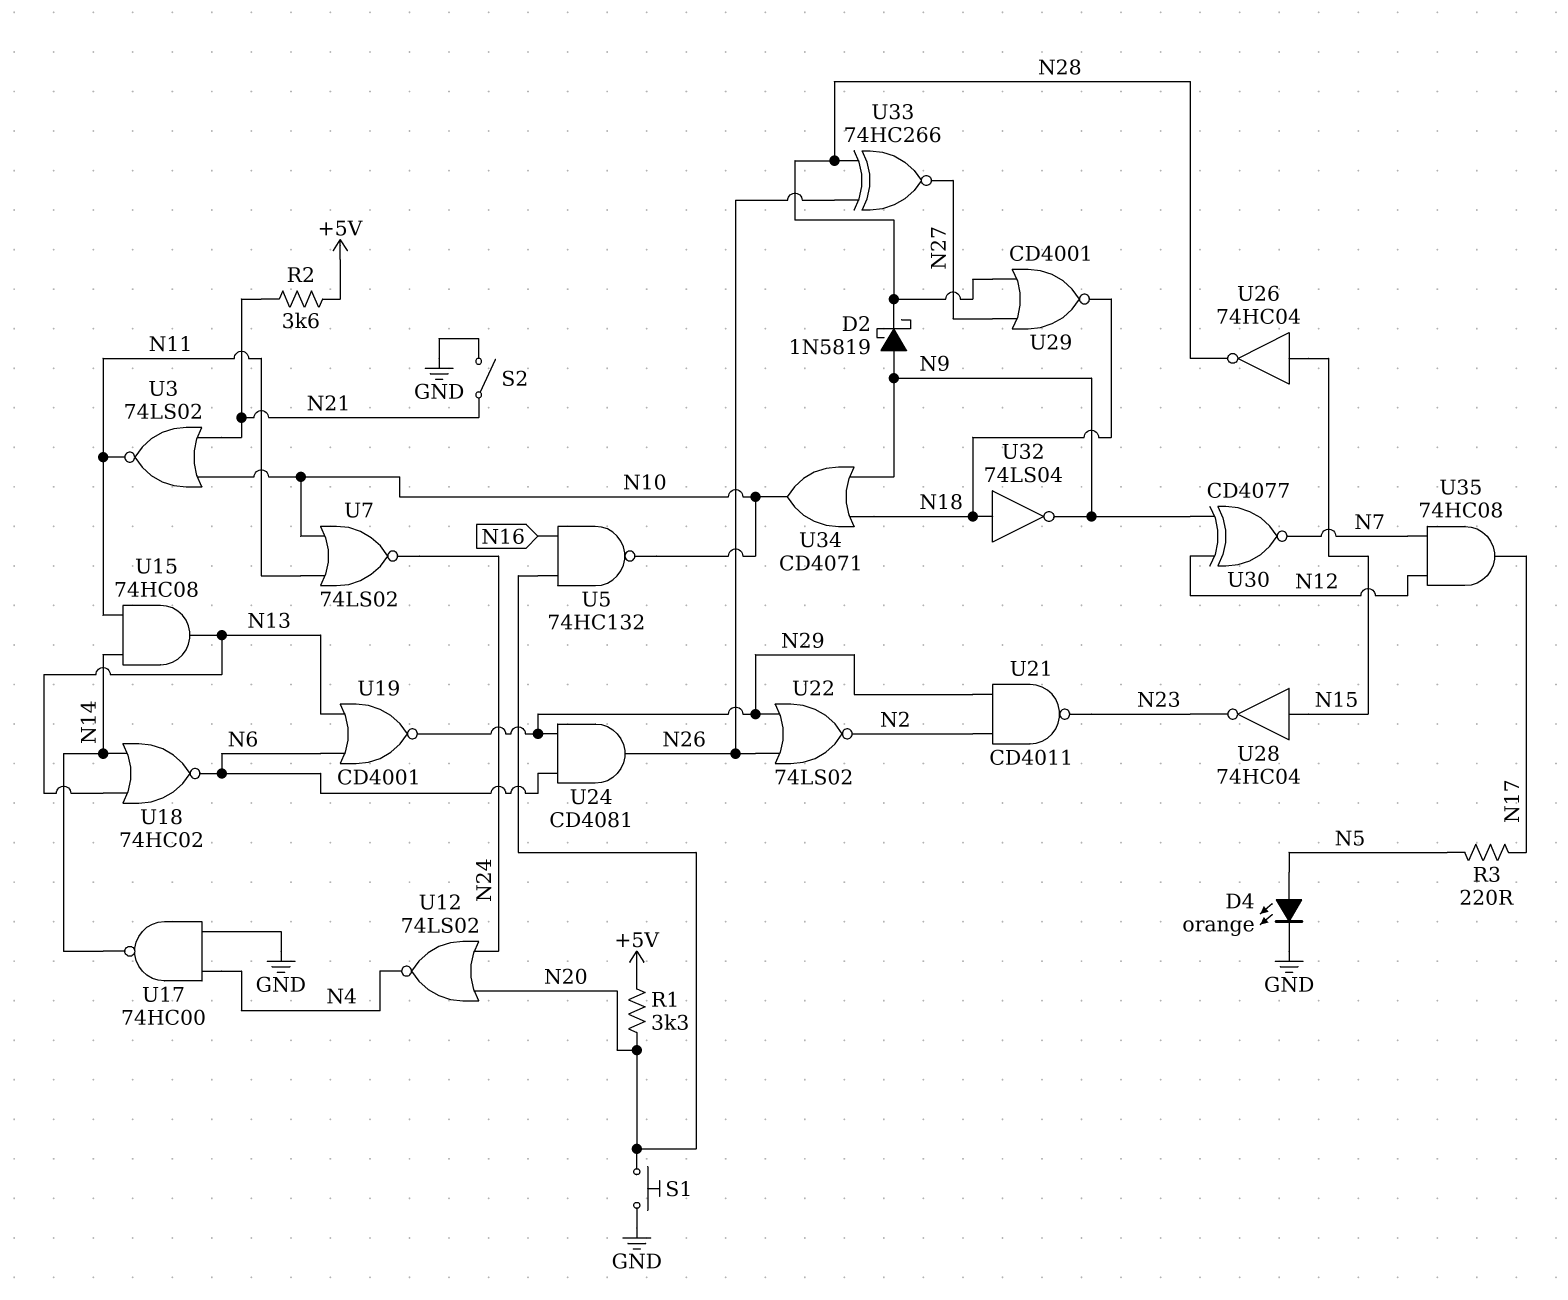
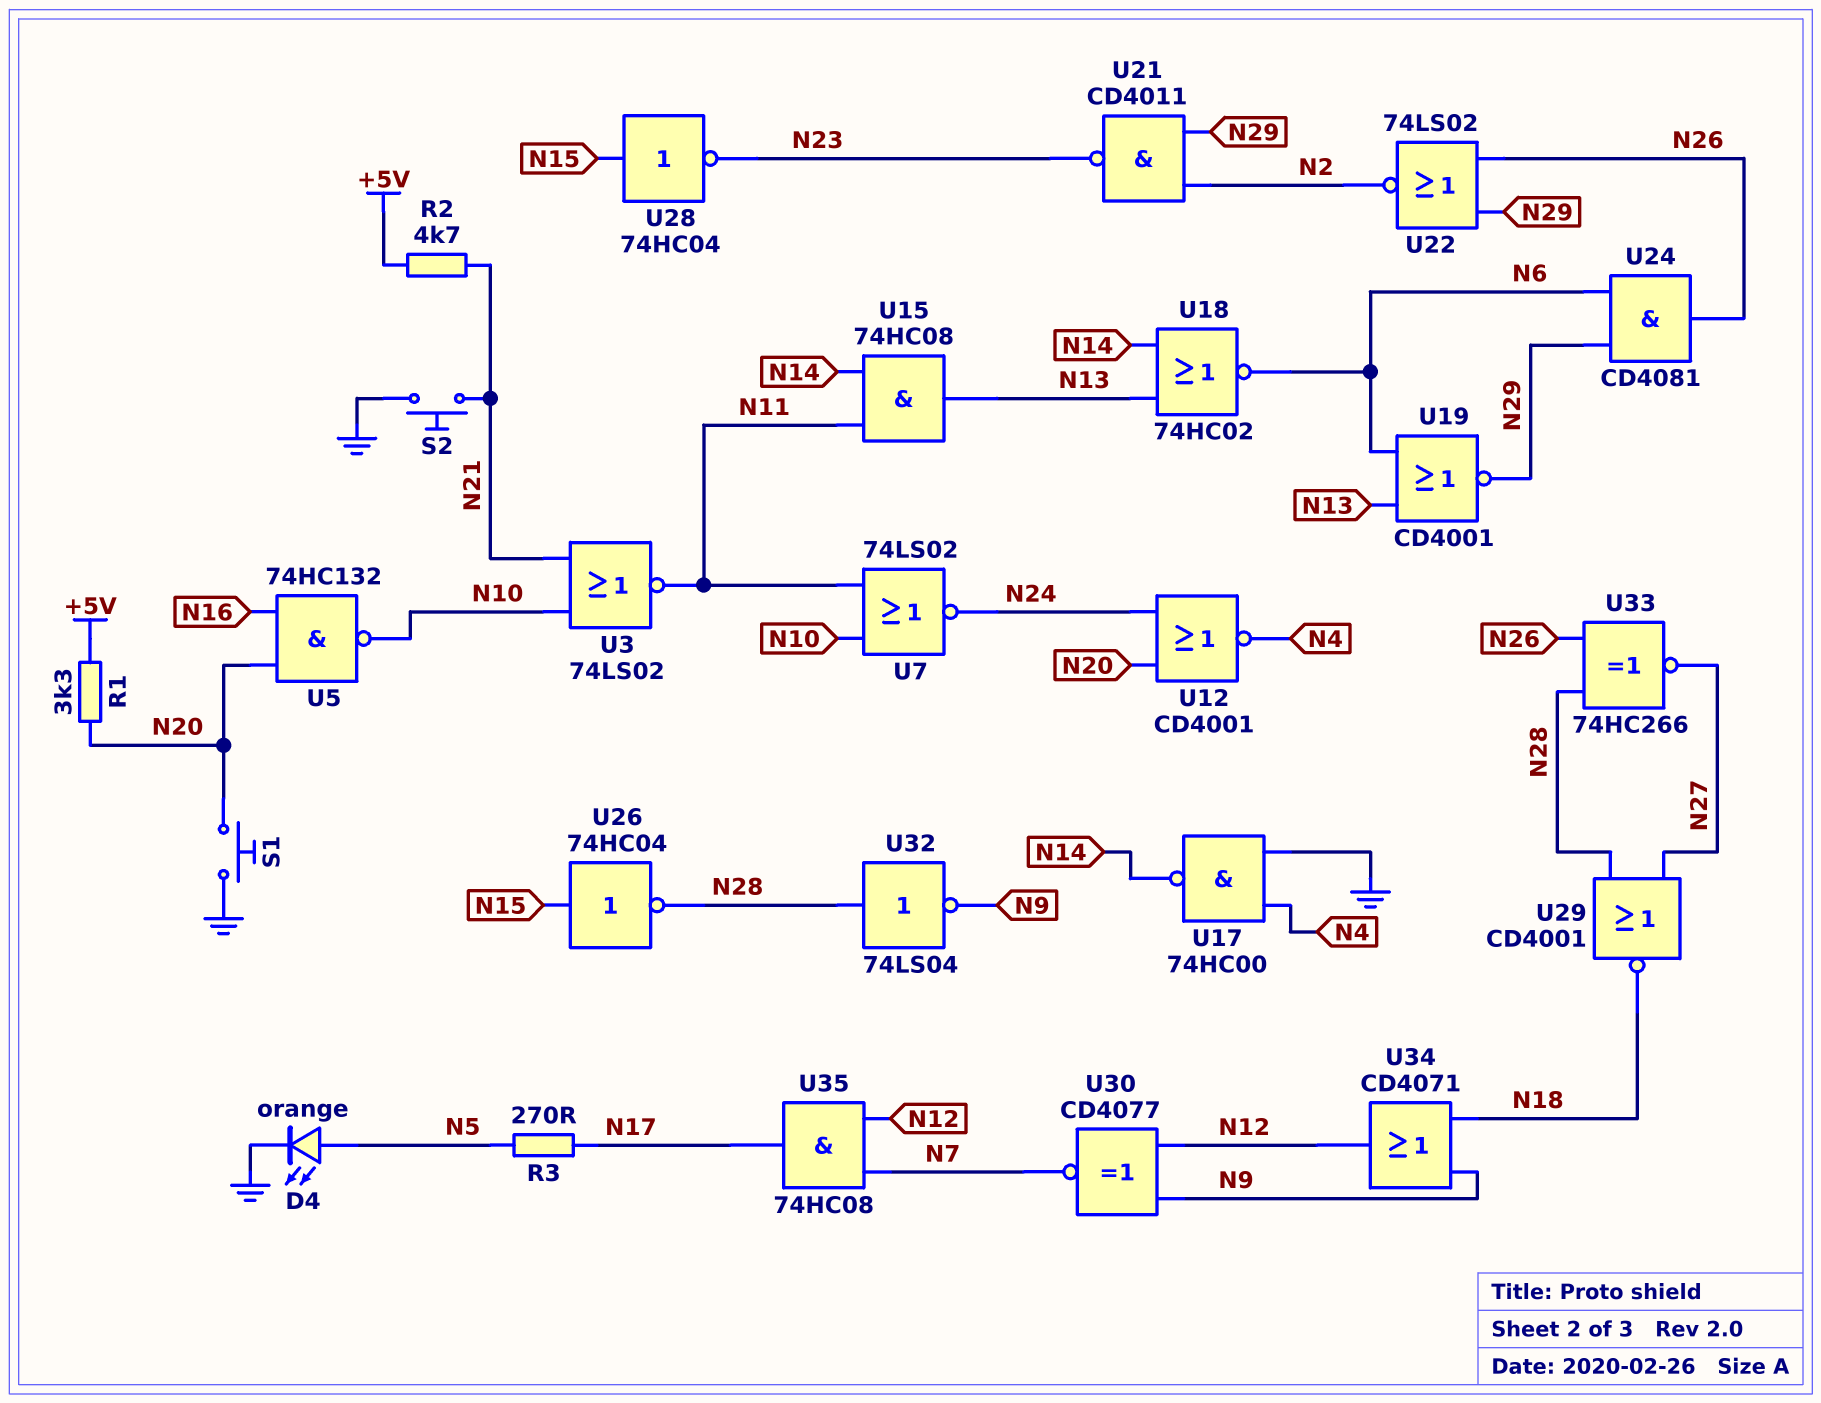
D2: schottky 1N5819 (A N9, K N28) -> none
R2: 3.6k (+5V, N21) -> 4.7k (+5V, N21)
R3: 220 (N5, N17) -> 270 (N5, N17)
S2: switch (GND, N21) -> button (GND, N21)
U12: NOR 74LS02 (in N20, in N24, out N4) -> NOR CD4001 (in N20, in N24, out N4)
U32: NOT 74LS04 (in N18, out N9) -> NOT 74LS04 (in N28, out N9)
U34: OR CD4071 (in N9, in N18, out N10) -> OR CD4071 (in N9, in N18, out N12)

